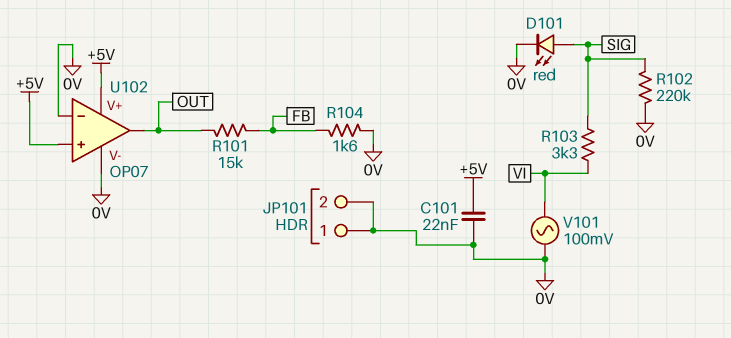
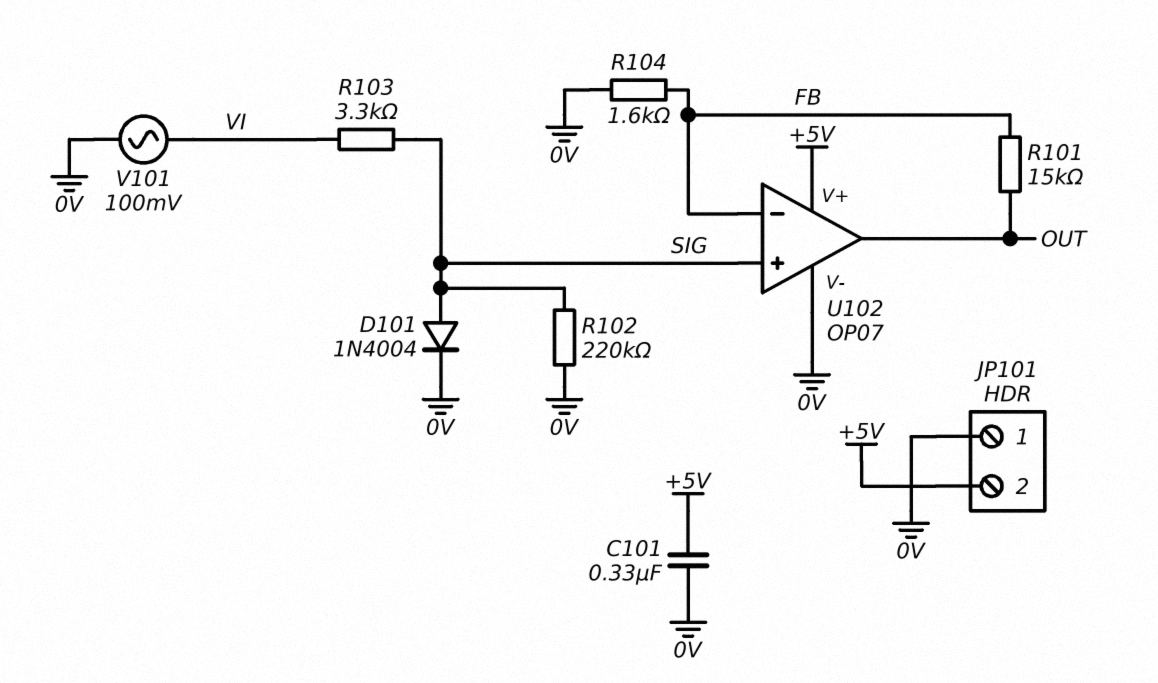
C101: 22nF (+5V, 0V) -> 330nF (+5V, 0V)
D101: LED red (A SIG, K 0V) -> diode 1N4004 (A SIG, K 0V)
JP101 pin 2: 0V -> +5V
U102 pin in+: +5V -> SIG
U102 pin in-: 0V -> FB

